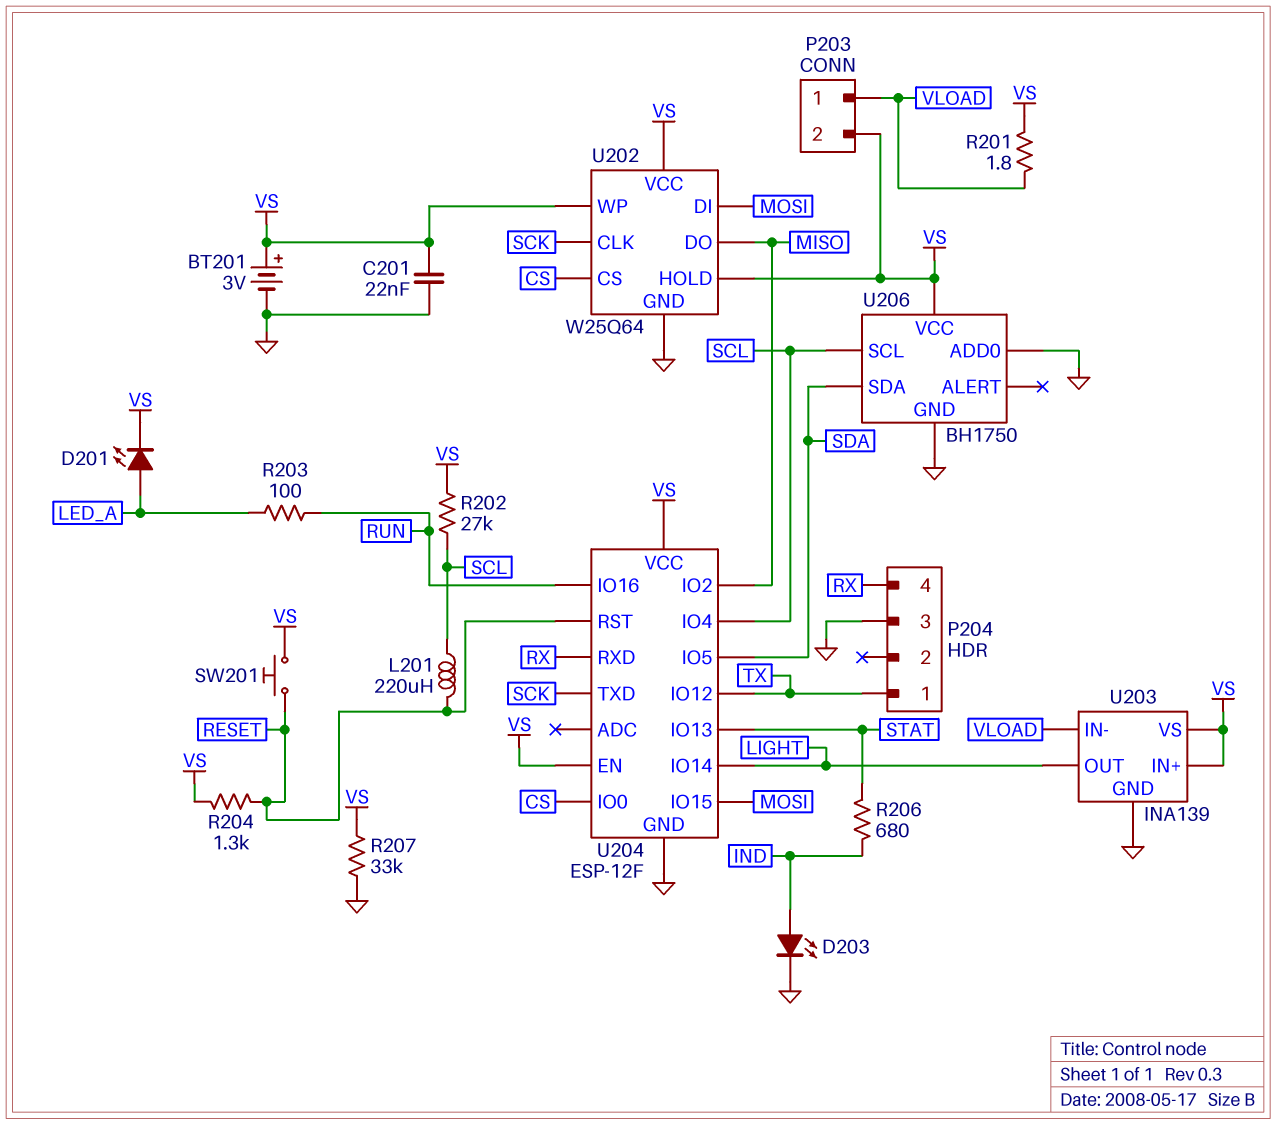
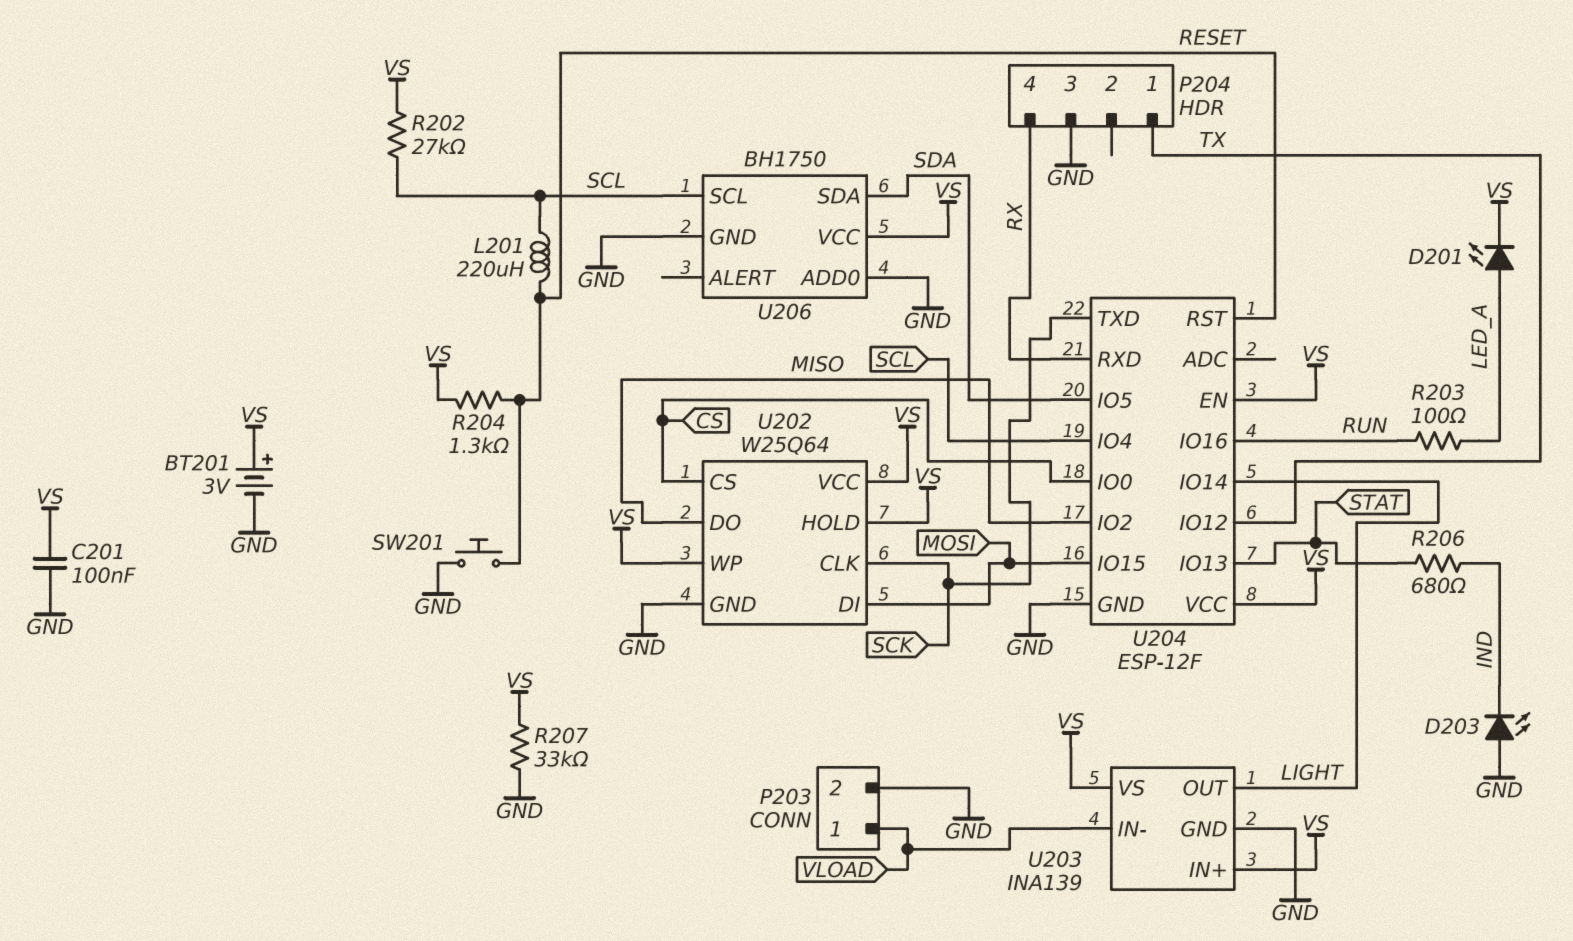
C201: 22nF (GND, VS) -> 100nF (GND, VS)
D203: LED (A IND, K GND) -> LED (A GND, K IND)
P203 pin 2: VS -> GND
R201: 1.8 (VLOAD, VS) -> none
SW201: button (RESET, VS) -> button (GND, RESET)

